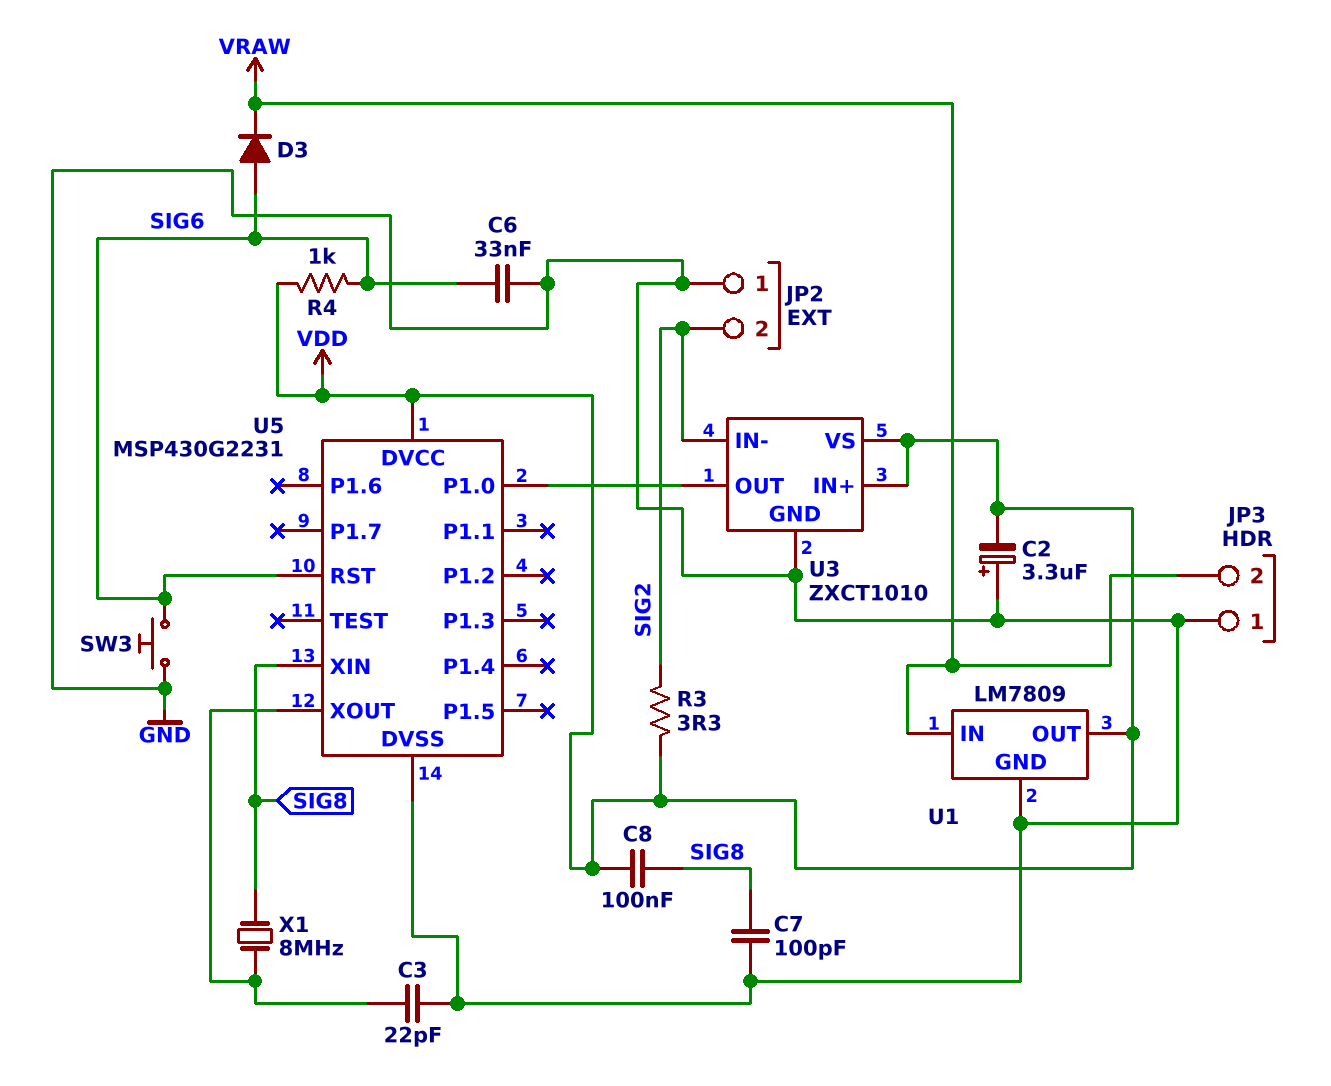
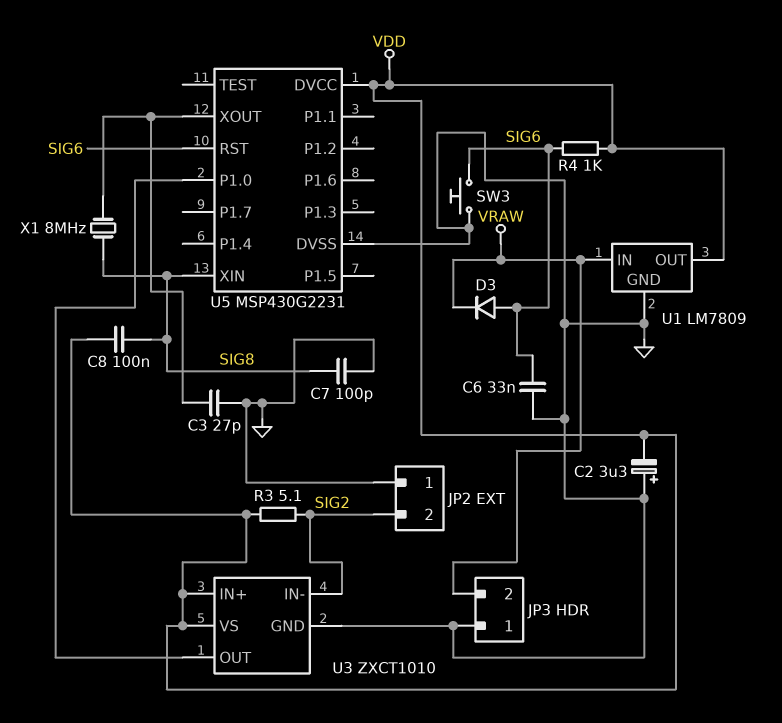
C3: 22pF (GND, U5/XOUT) -> 27pF (GND, U5/XOUT)
R3: 3.3 (SIG2, VDD) -> 5.1 (SIG2, VDD)

